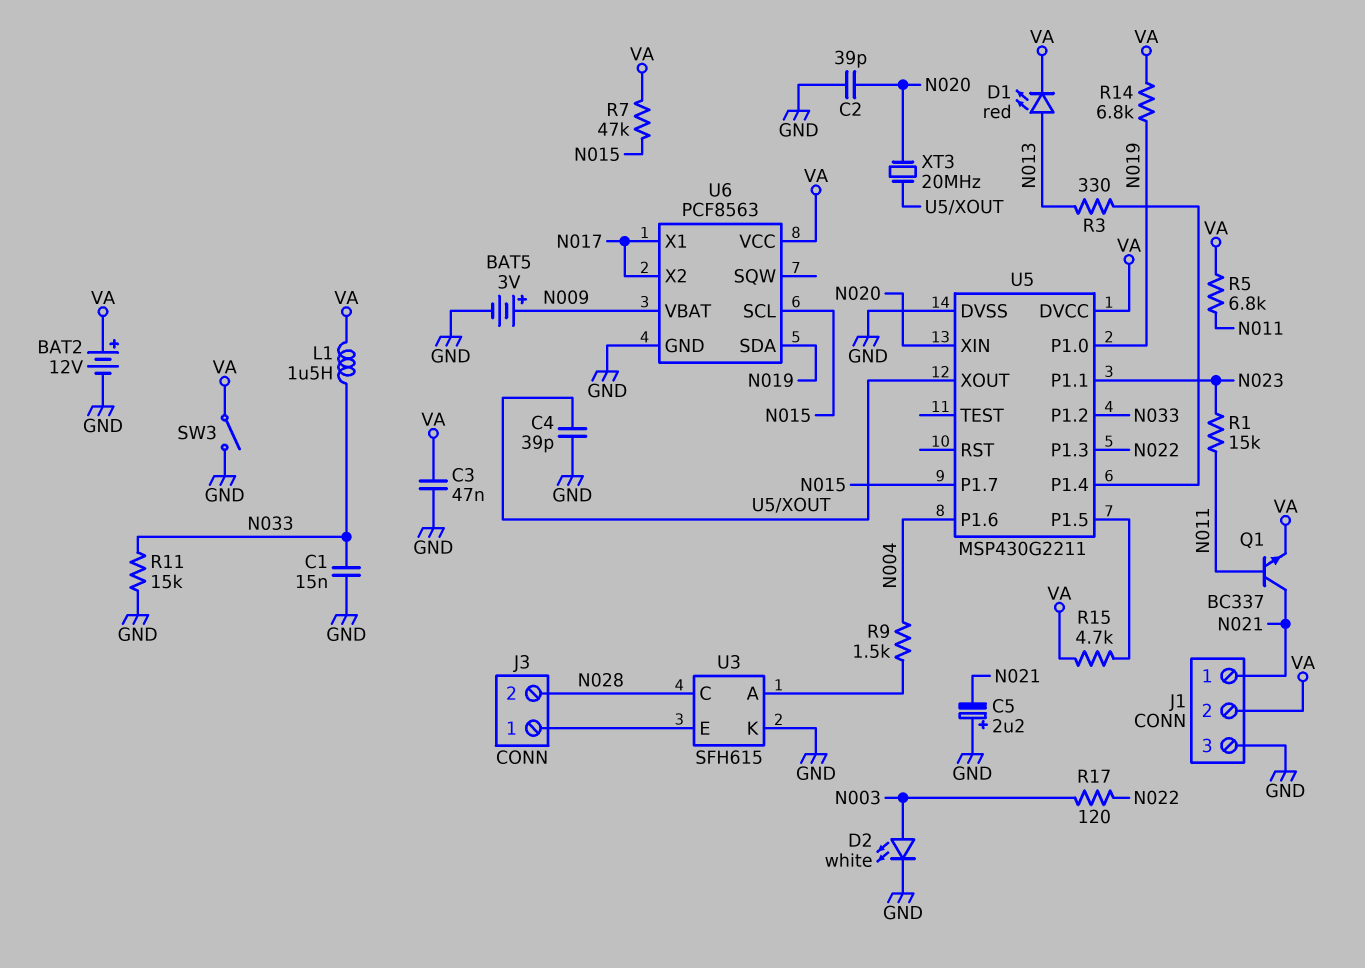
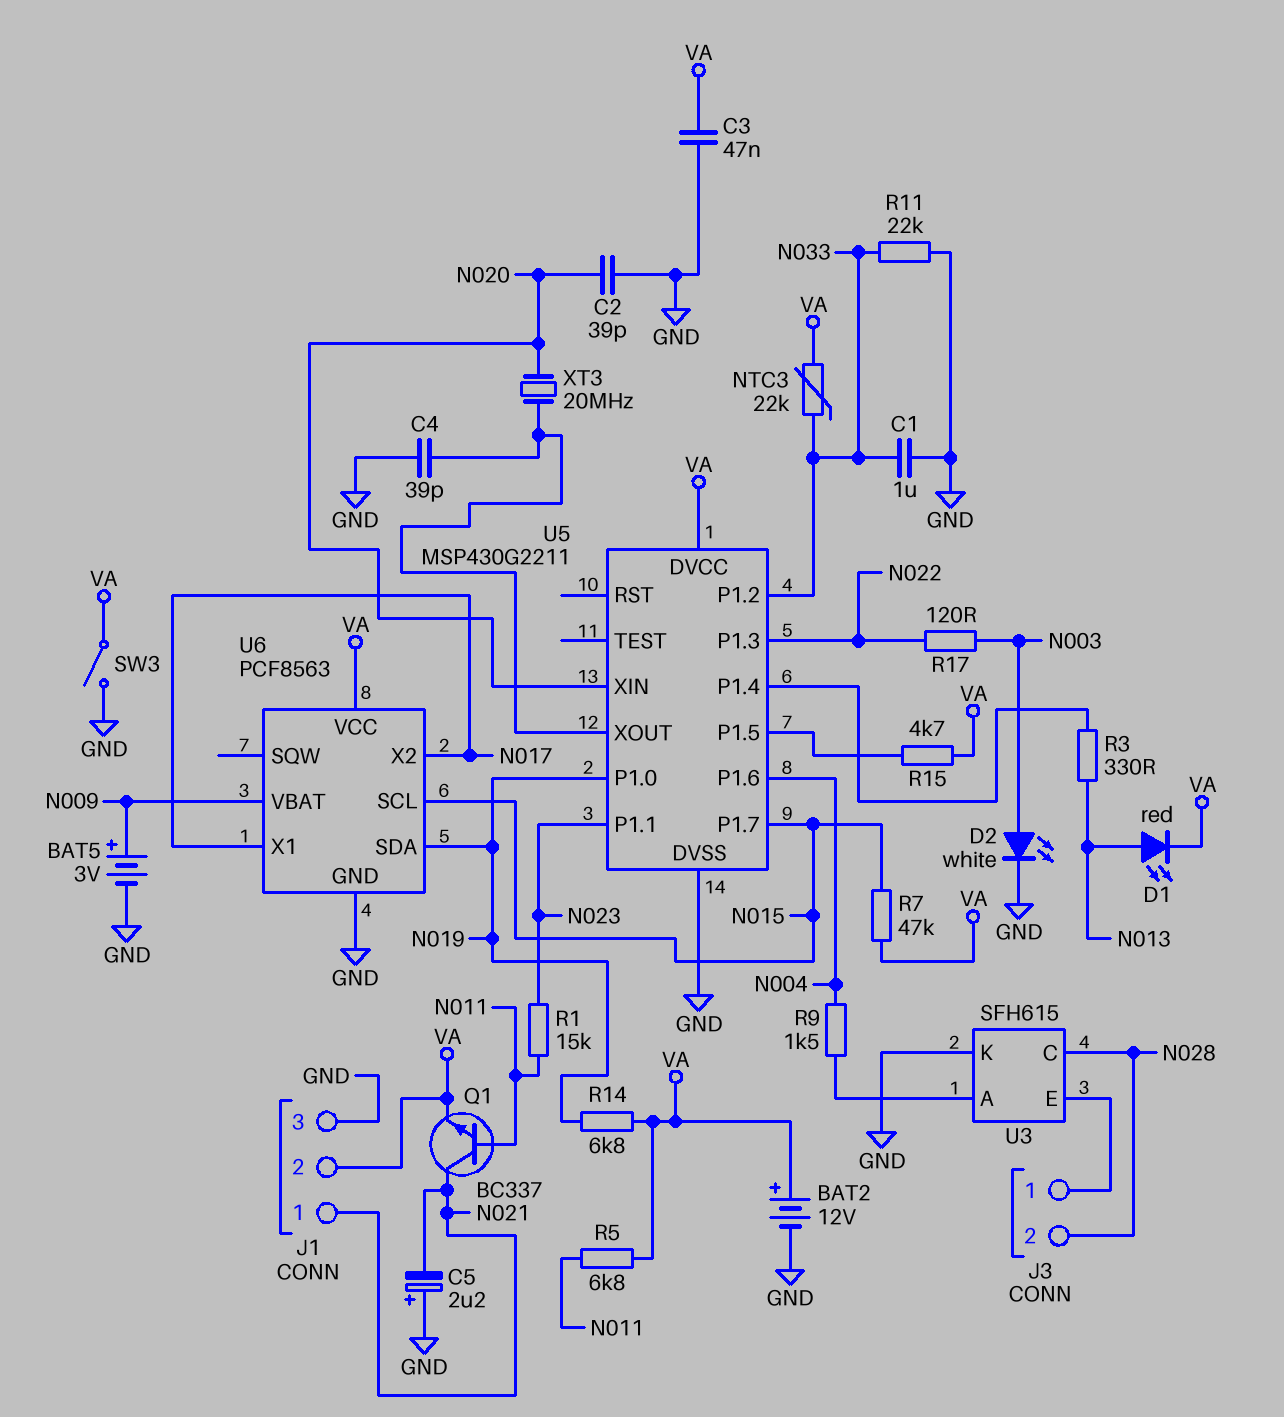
C1: 15nF (GND, N033) -> 1uF (GND, N033)
L1: 1.5uH (N033, VA) -> none
NTC3: none -> 22k (N033, VA)
R11: 15k (GND, N033) -> 22k (GND, N033)

